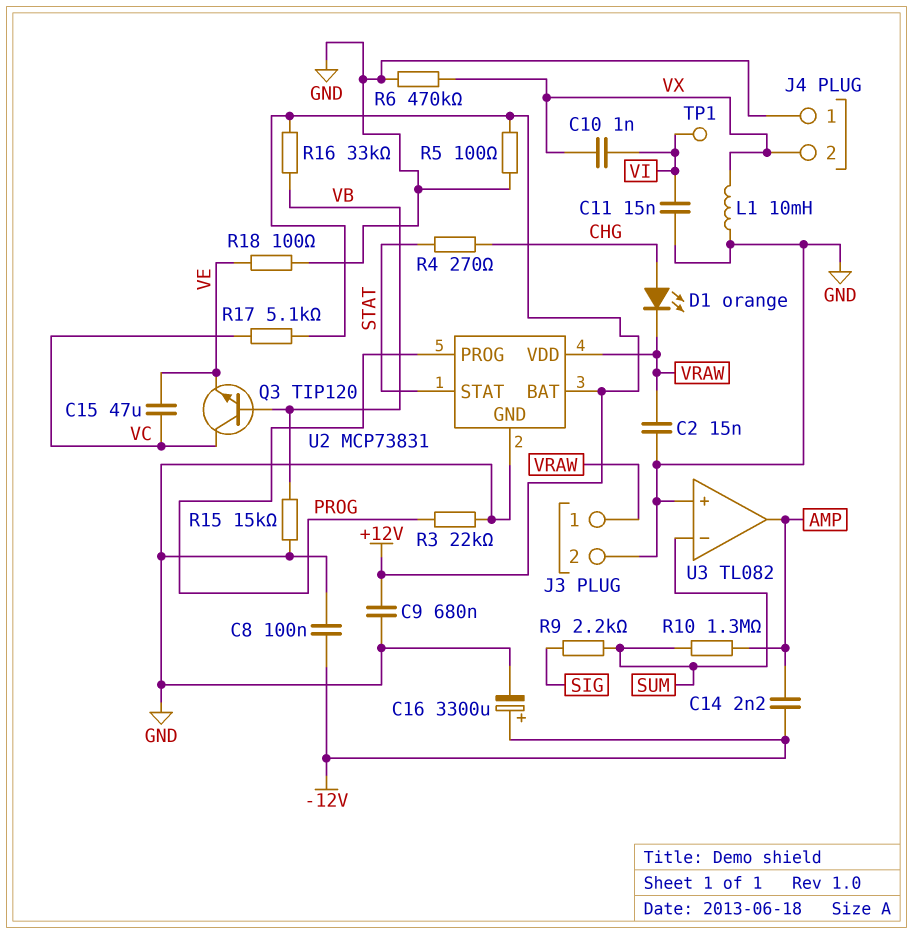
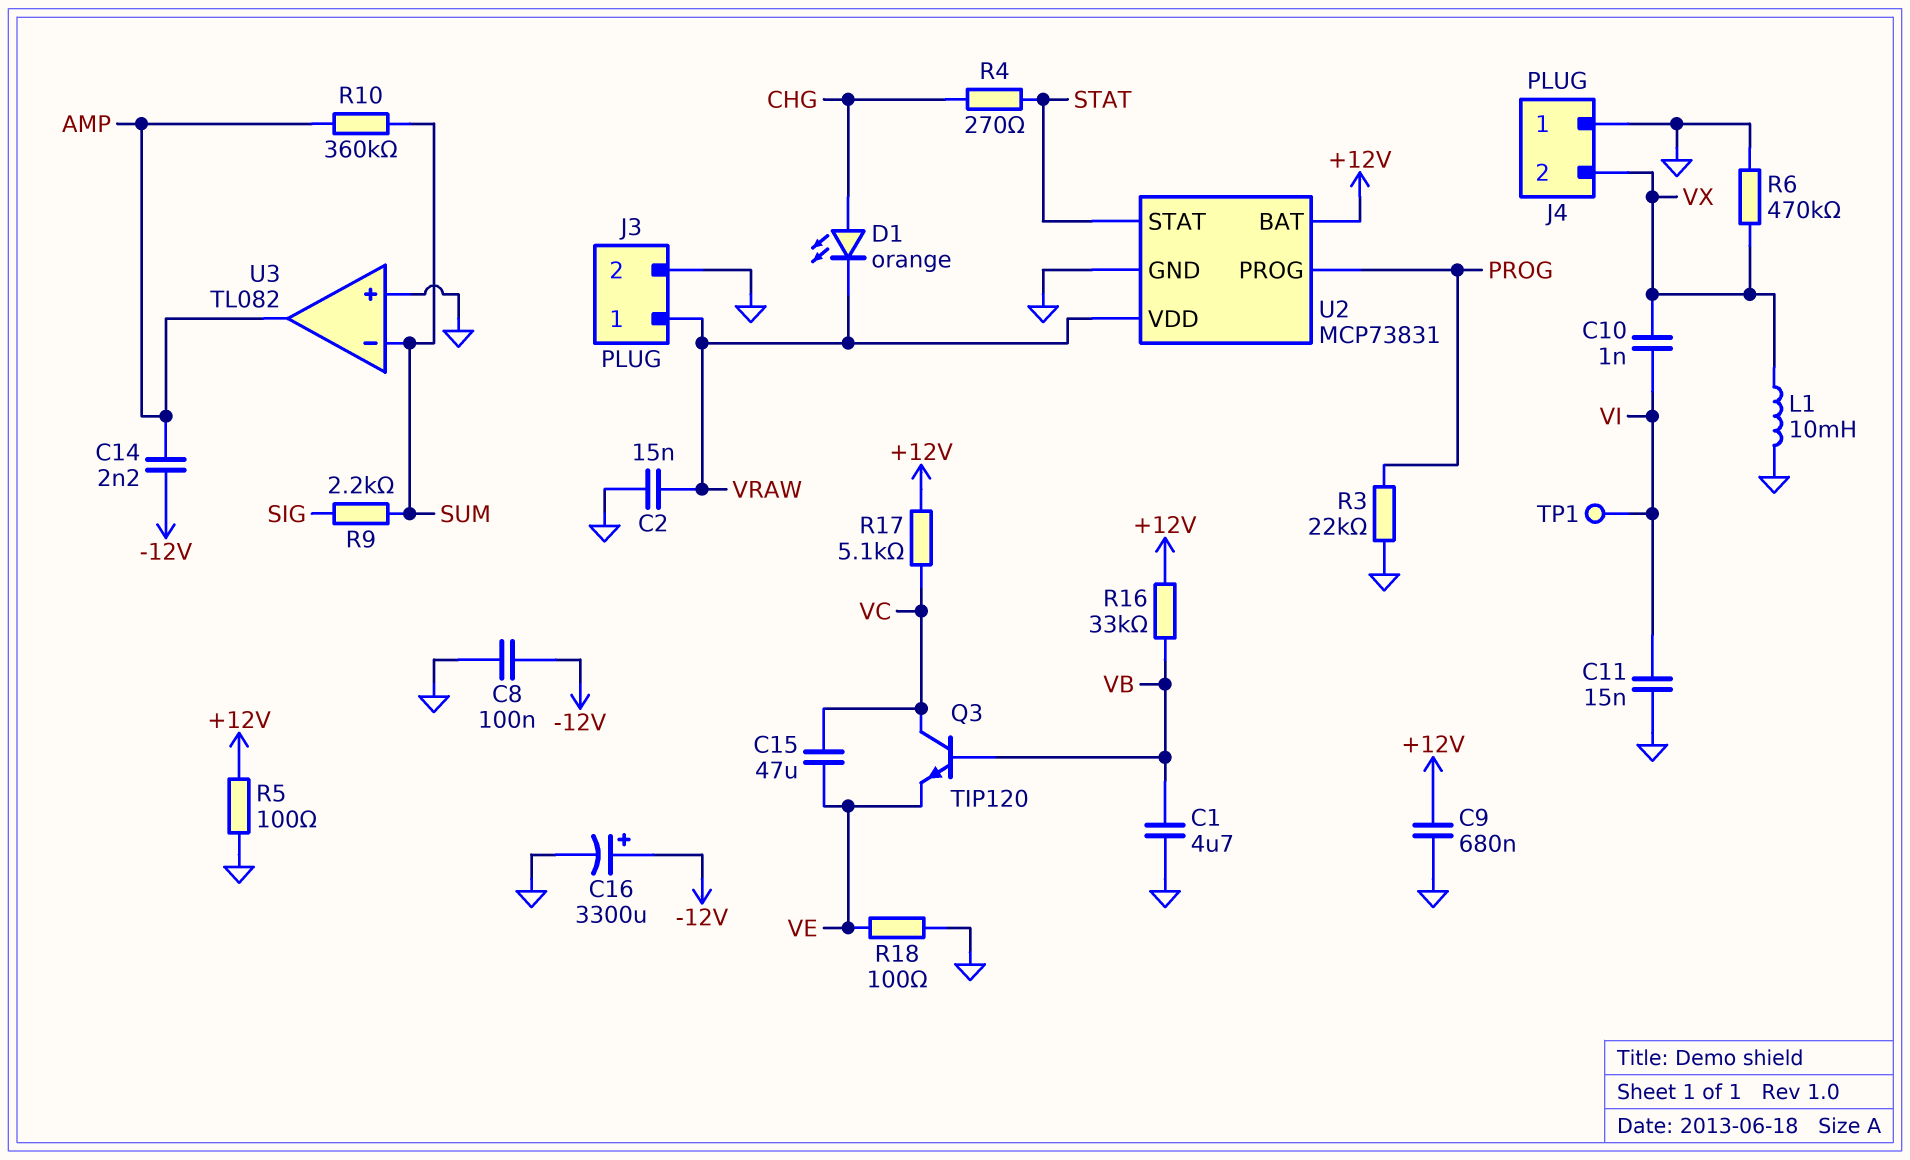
C1: none -> 4.7uF (GND, VB)
R10: 1.3M (AMP, SUM) -> 360k (AMP, SUM)
R15: 15k (GND, VB) -> none

